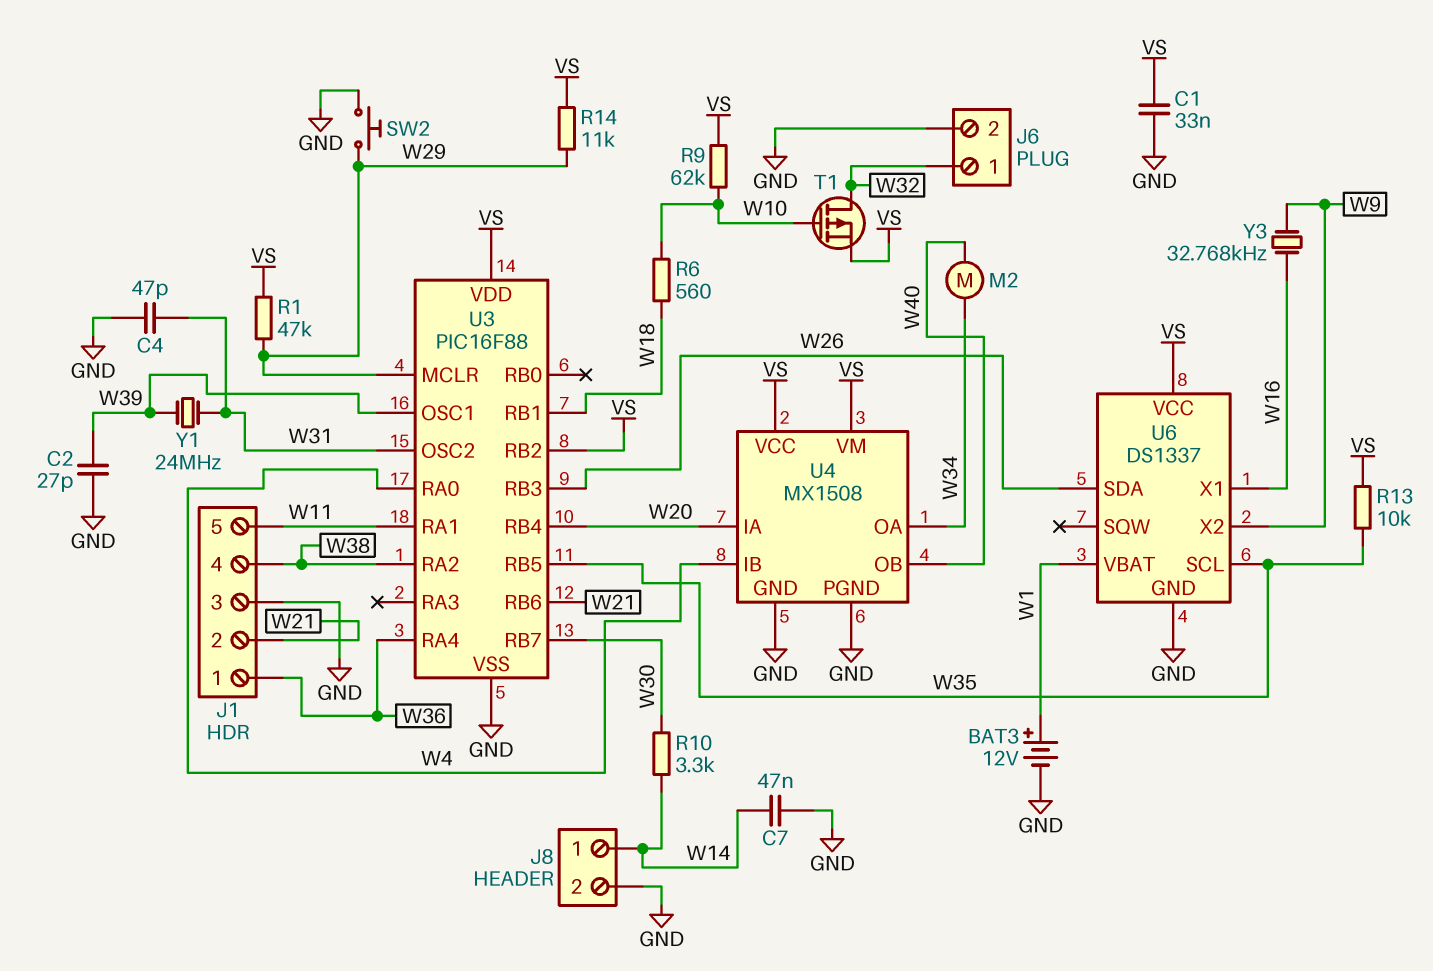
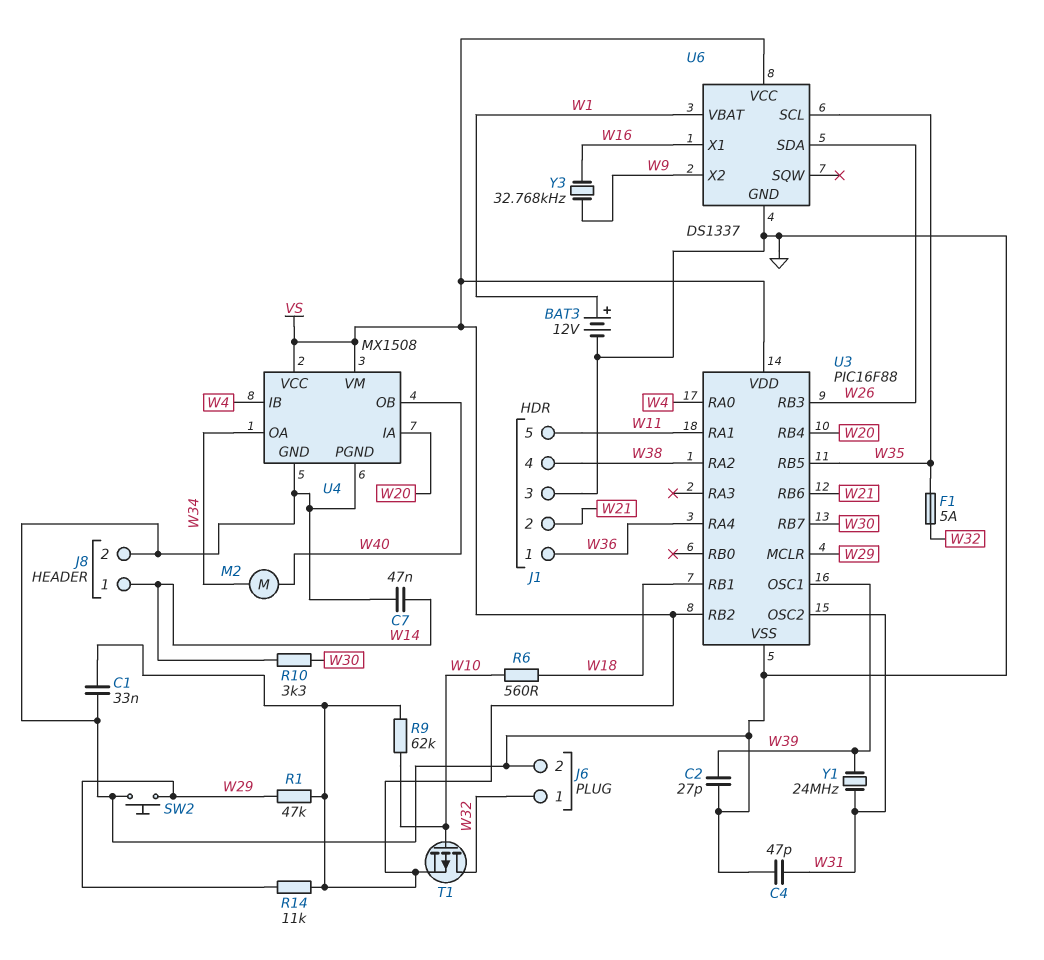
F1: none -> 5A (W32, W35)
R13: 10k (VS, W35) -> none

